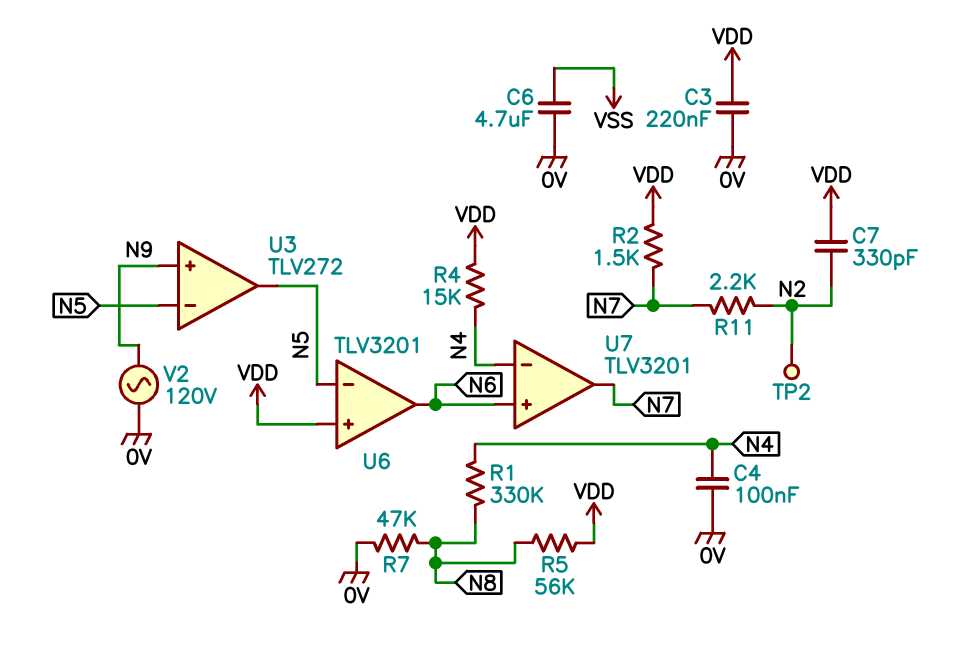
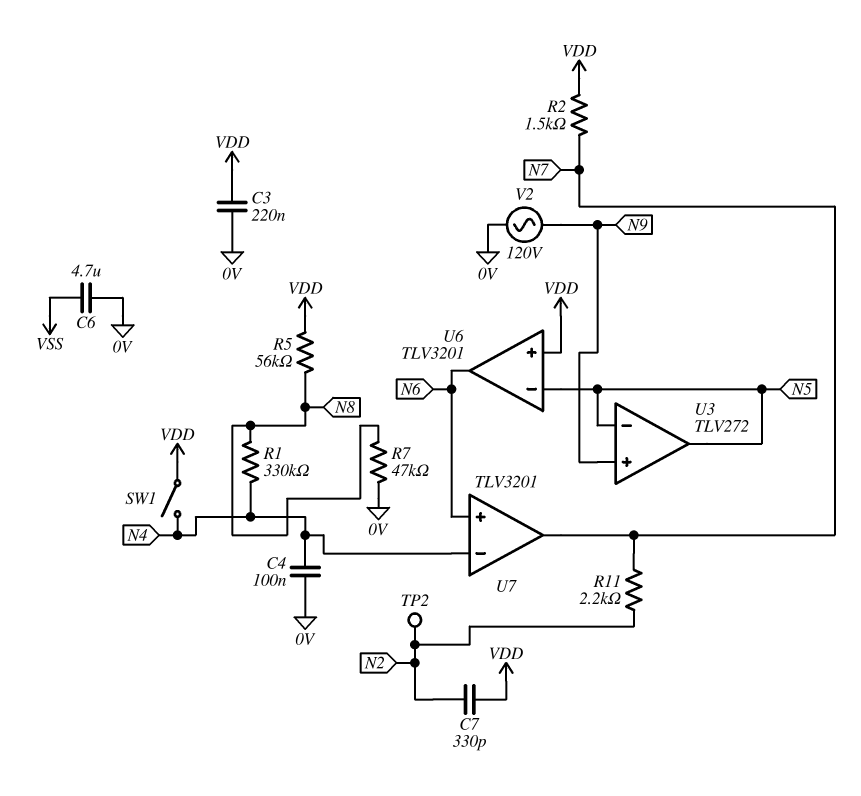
R4: 15k (N4, VDD) -> none
SW1: none -> switch (N4, VDD)

